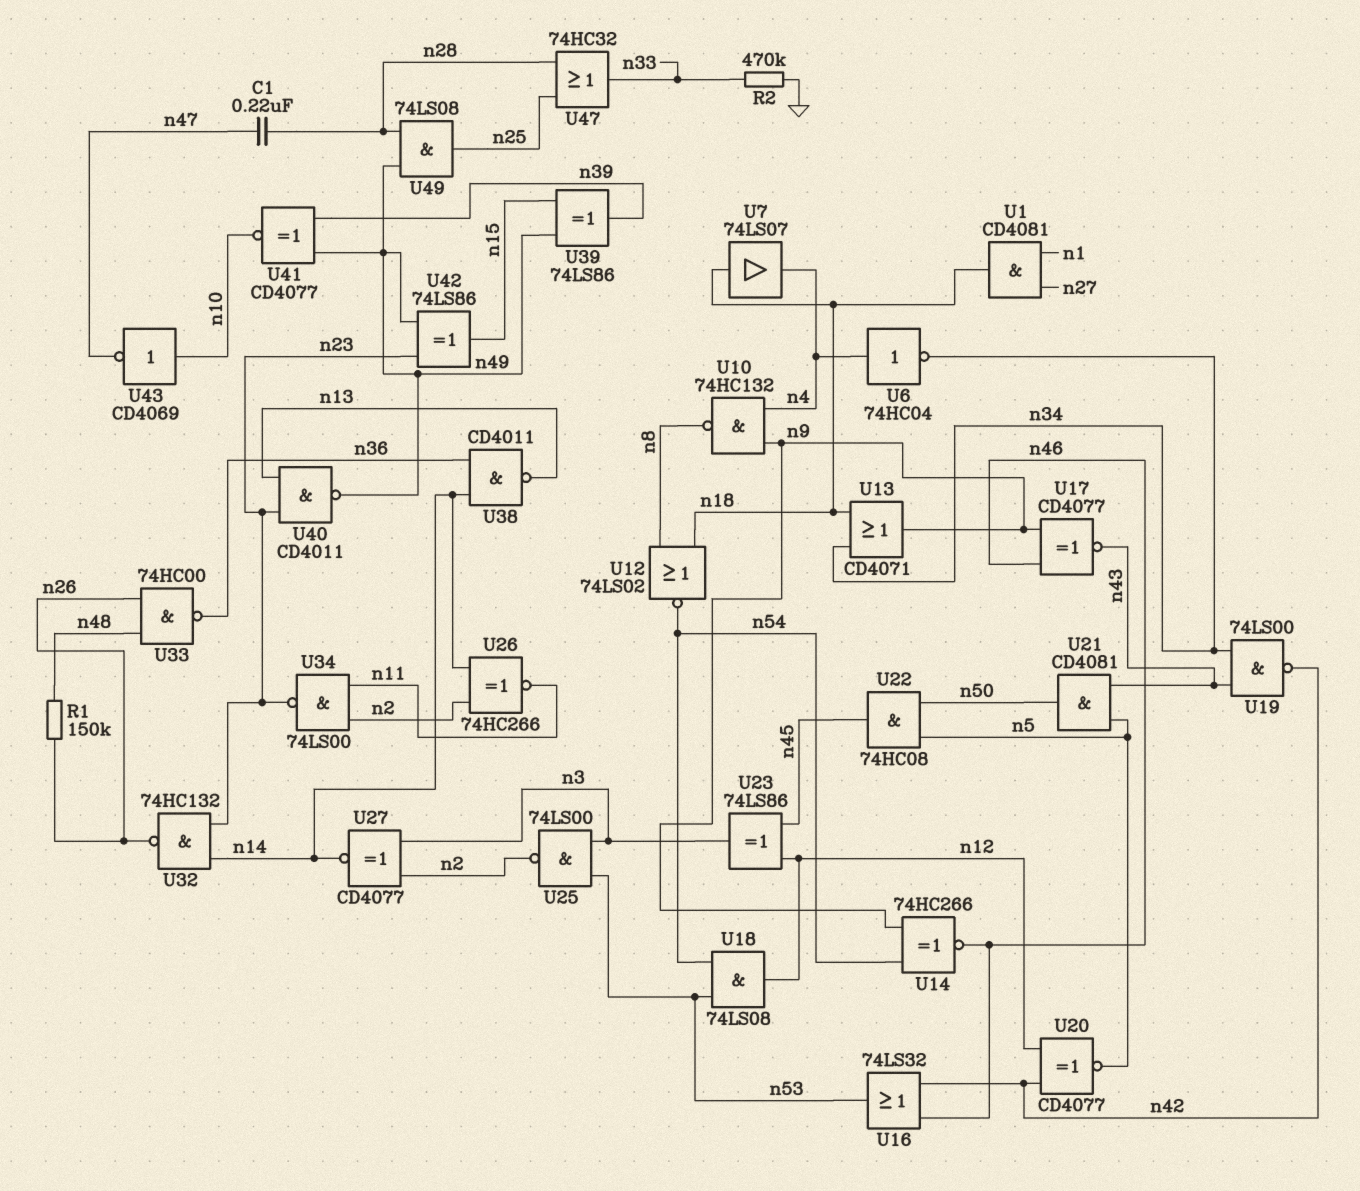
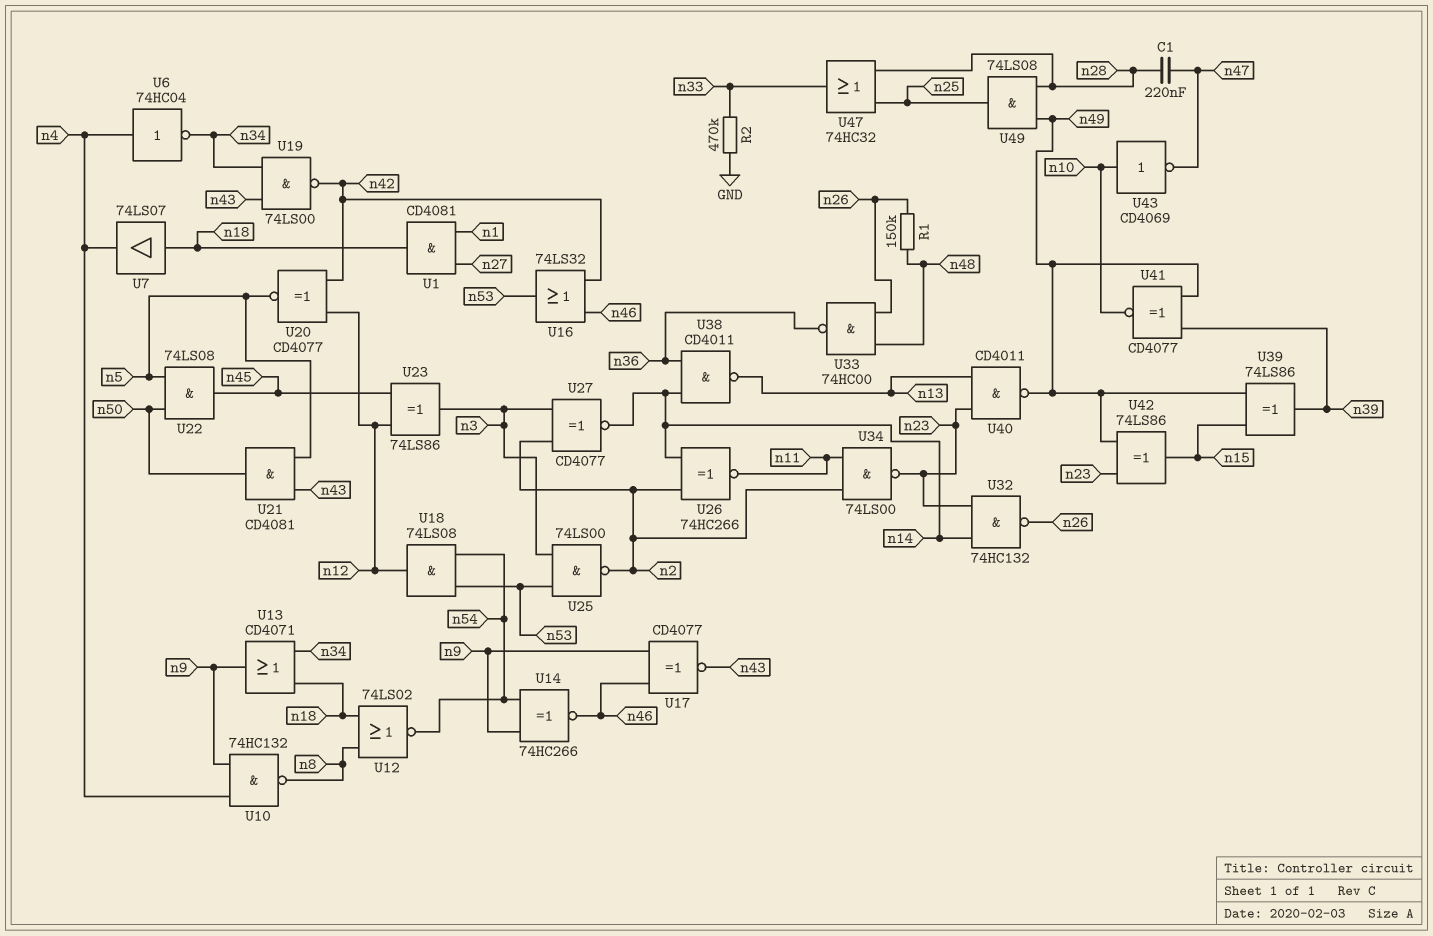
U22: AND 74HC08 (in n5, in n50, out n45) -> AND 74LS08 (in n5, in n50, out n45)

